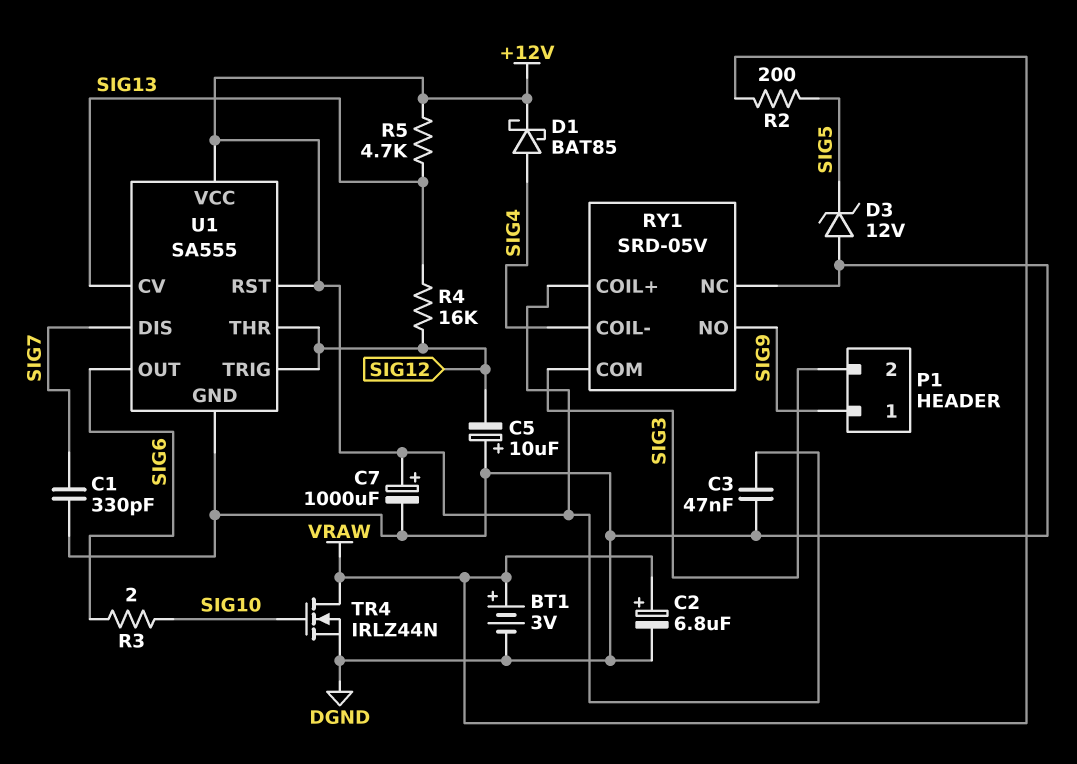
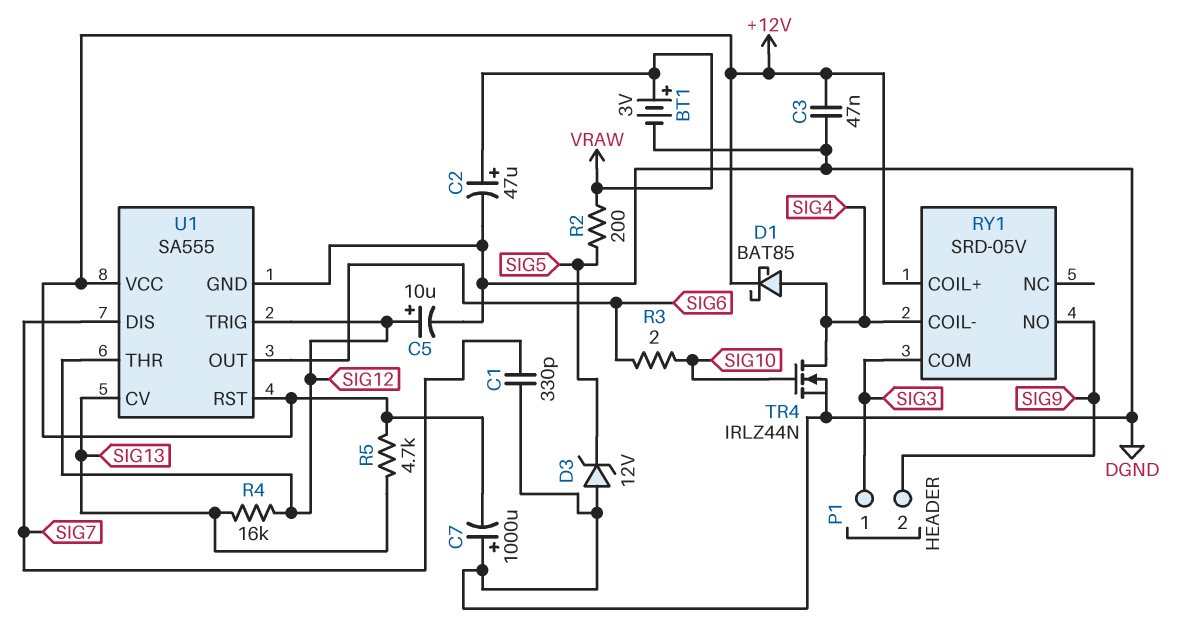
C2: 6.8uF (plus VRAW, minus DGND) -> 47uF (plus VRAW, minus DGND)
C5: 10uF (plus DGND, minus SIG12) -> 10uF (plus SIG12, minus DGND)
C7: 1000uF (plus +12V, minus DGND) -> 1000uF (plus DGND, minus +12V)
P1 pin 1: SIG9 -> SIG3
P1 pin 2: SIG3 -> SIG9
RY1 pin NC: DGND -> none
TR4: NMOS IRLZ44N (G SIG10, D VRAW, S DGND) -> NMOS IRLZ44N (G SIG10, D SIG4, S DGND)

